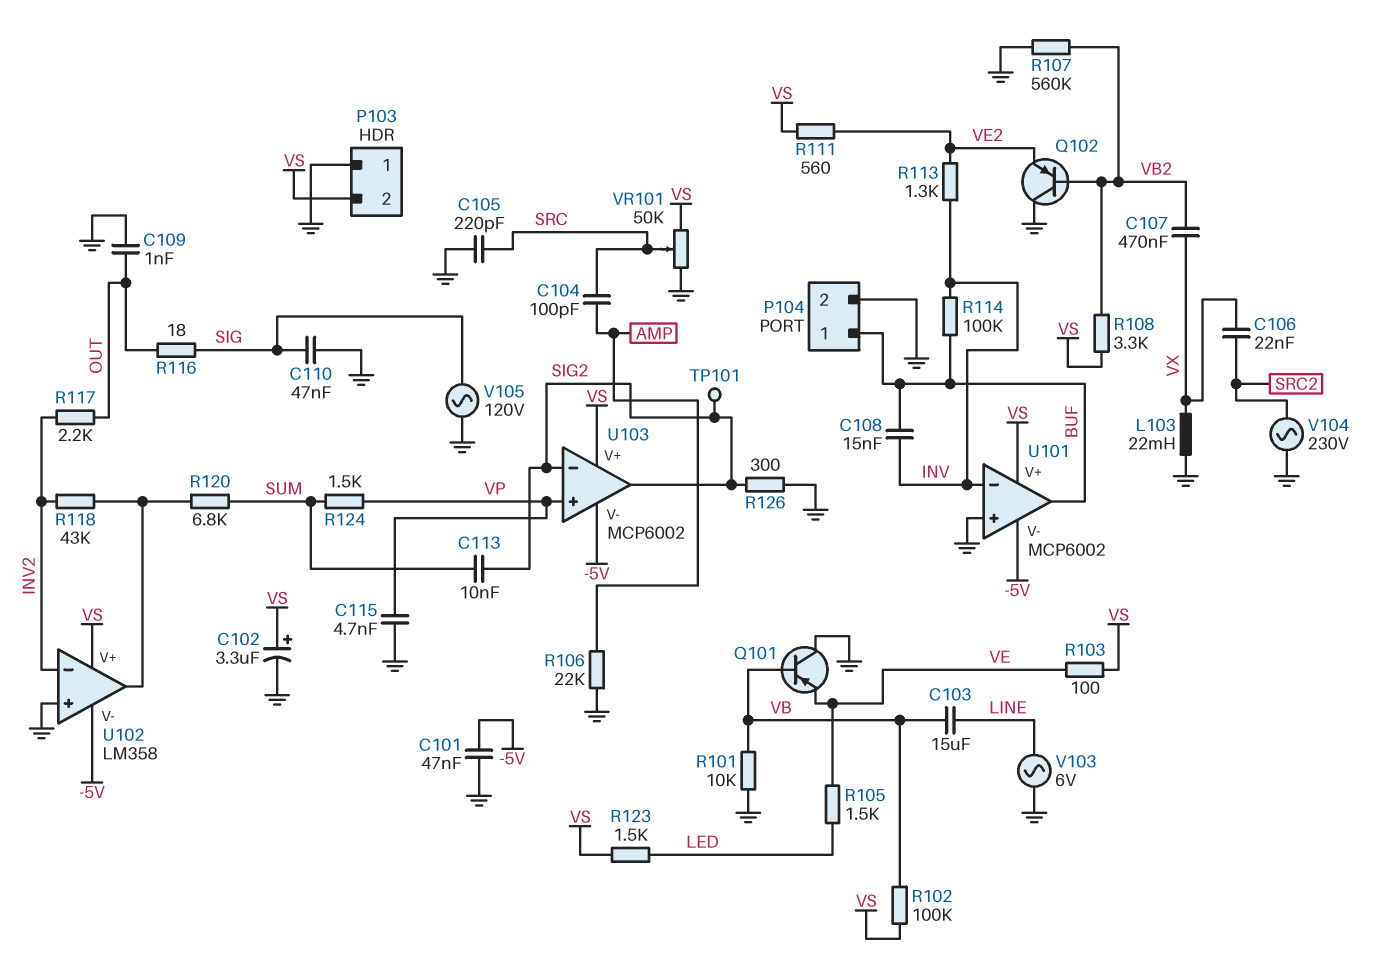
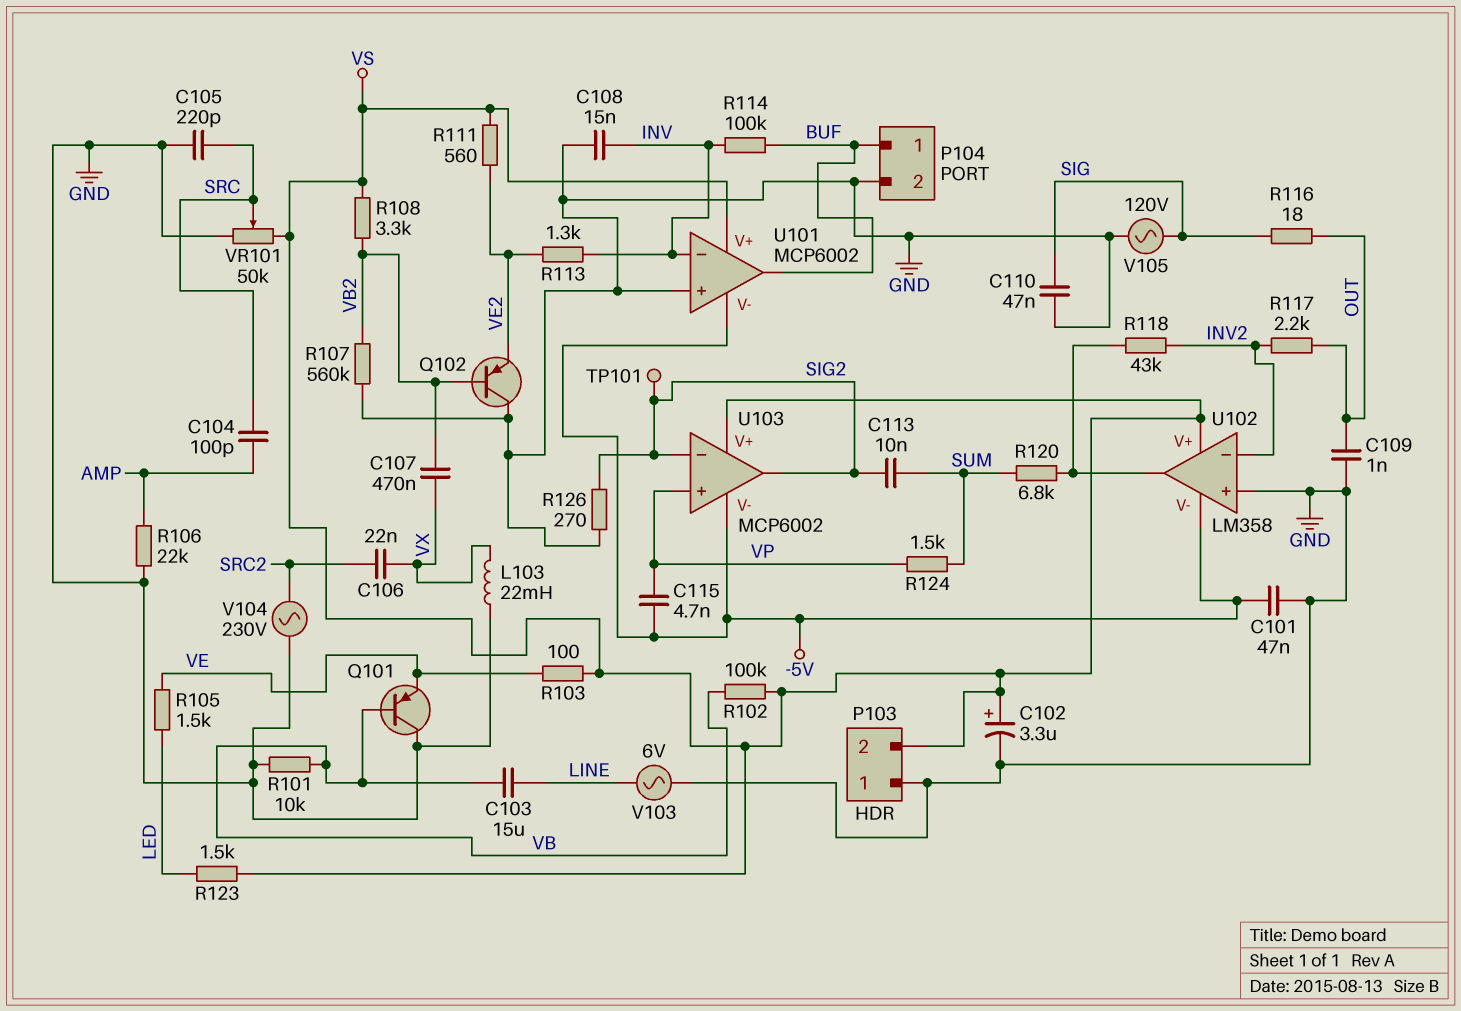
C108: 15nF (BUF, INV) -> 15nF (GND, INV)
C115: 4.7nF (GND, VP) -> 4.7nF (-5V, VP)
R126: 300 (GND, SIG2) -> 270 (GND, SIG2)

